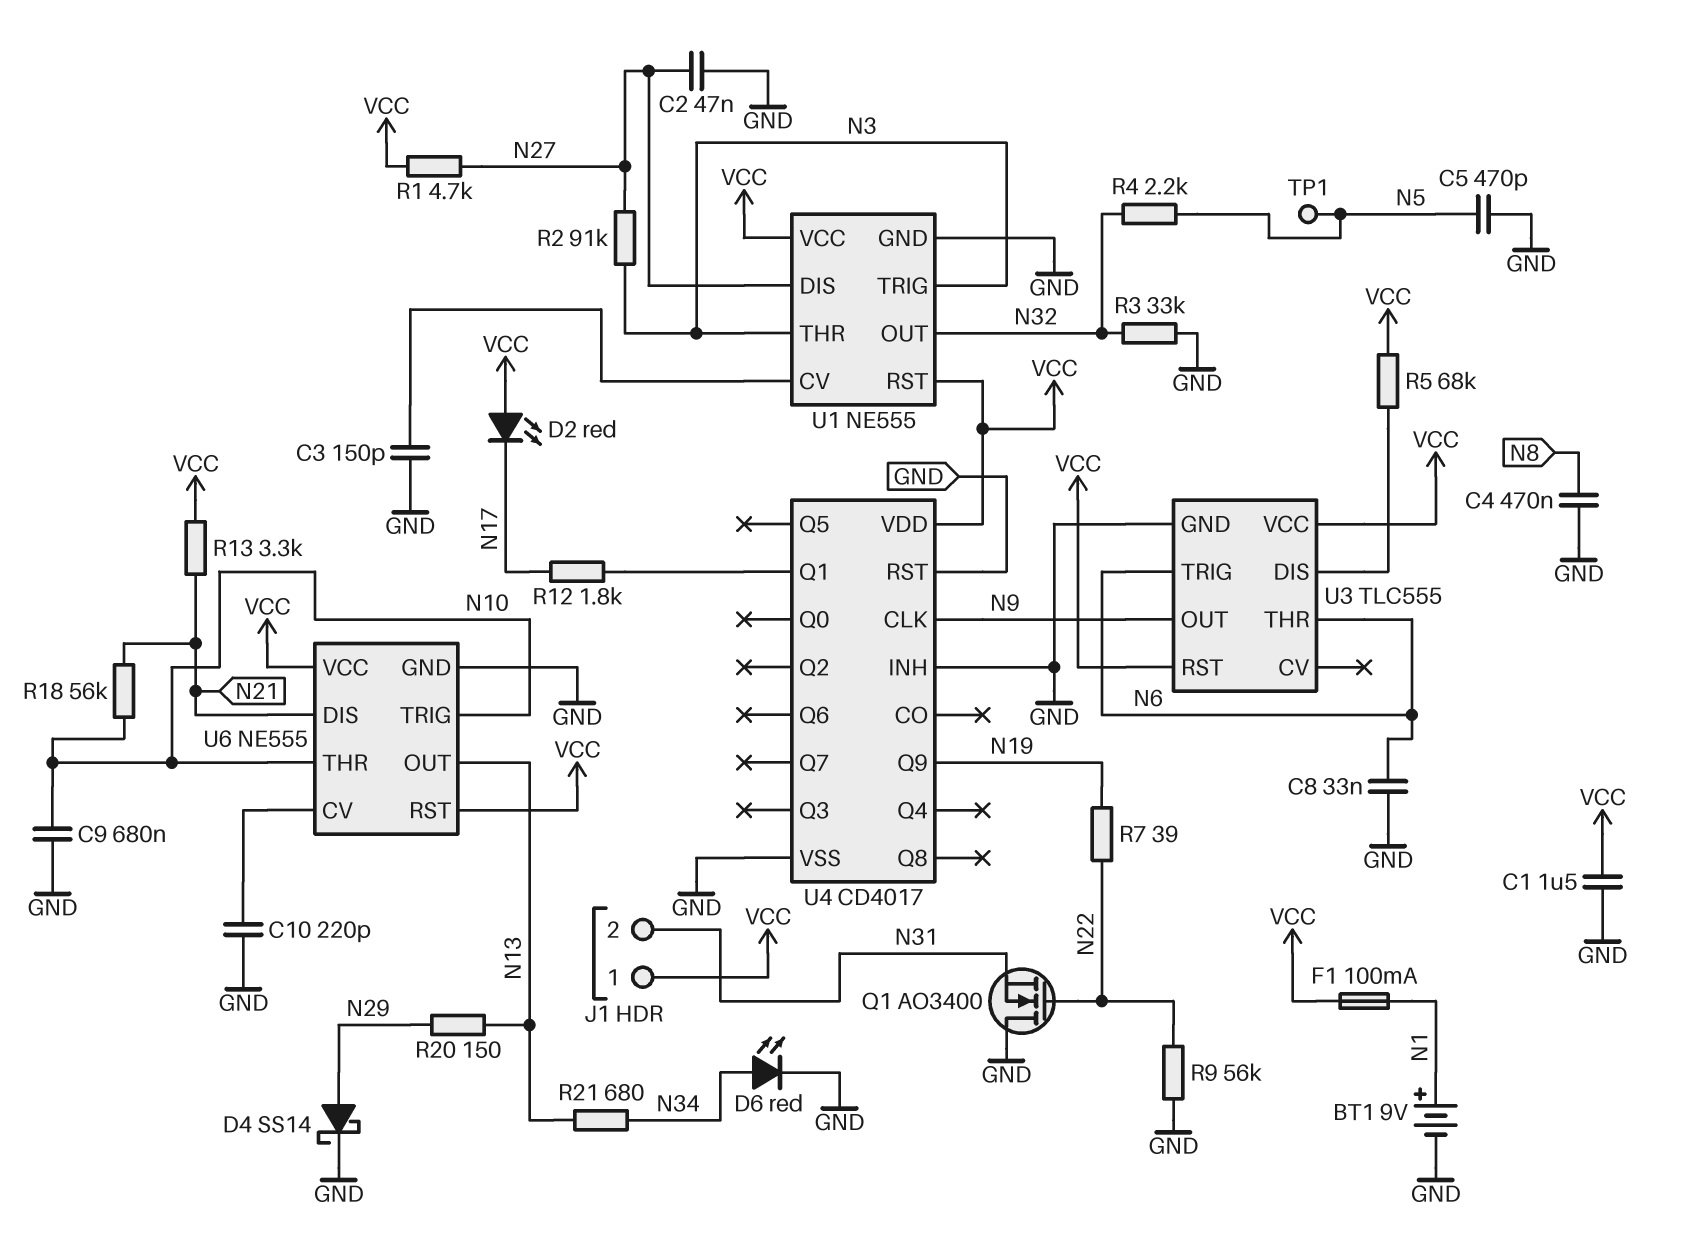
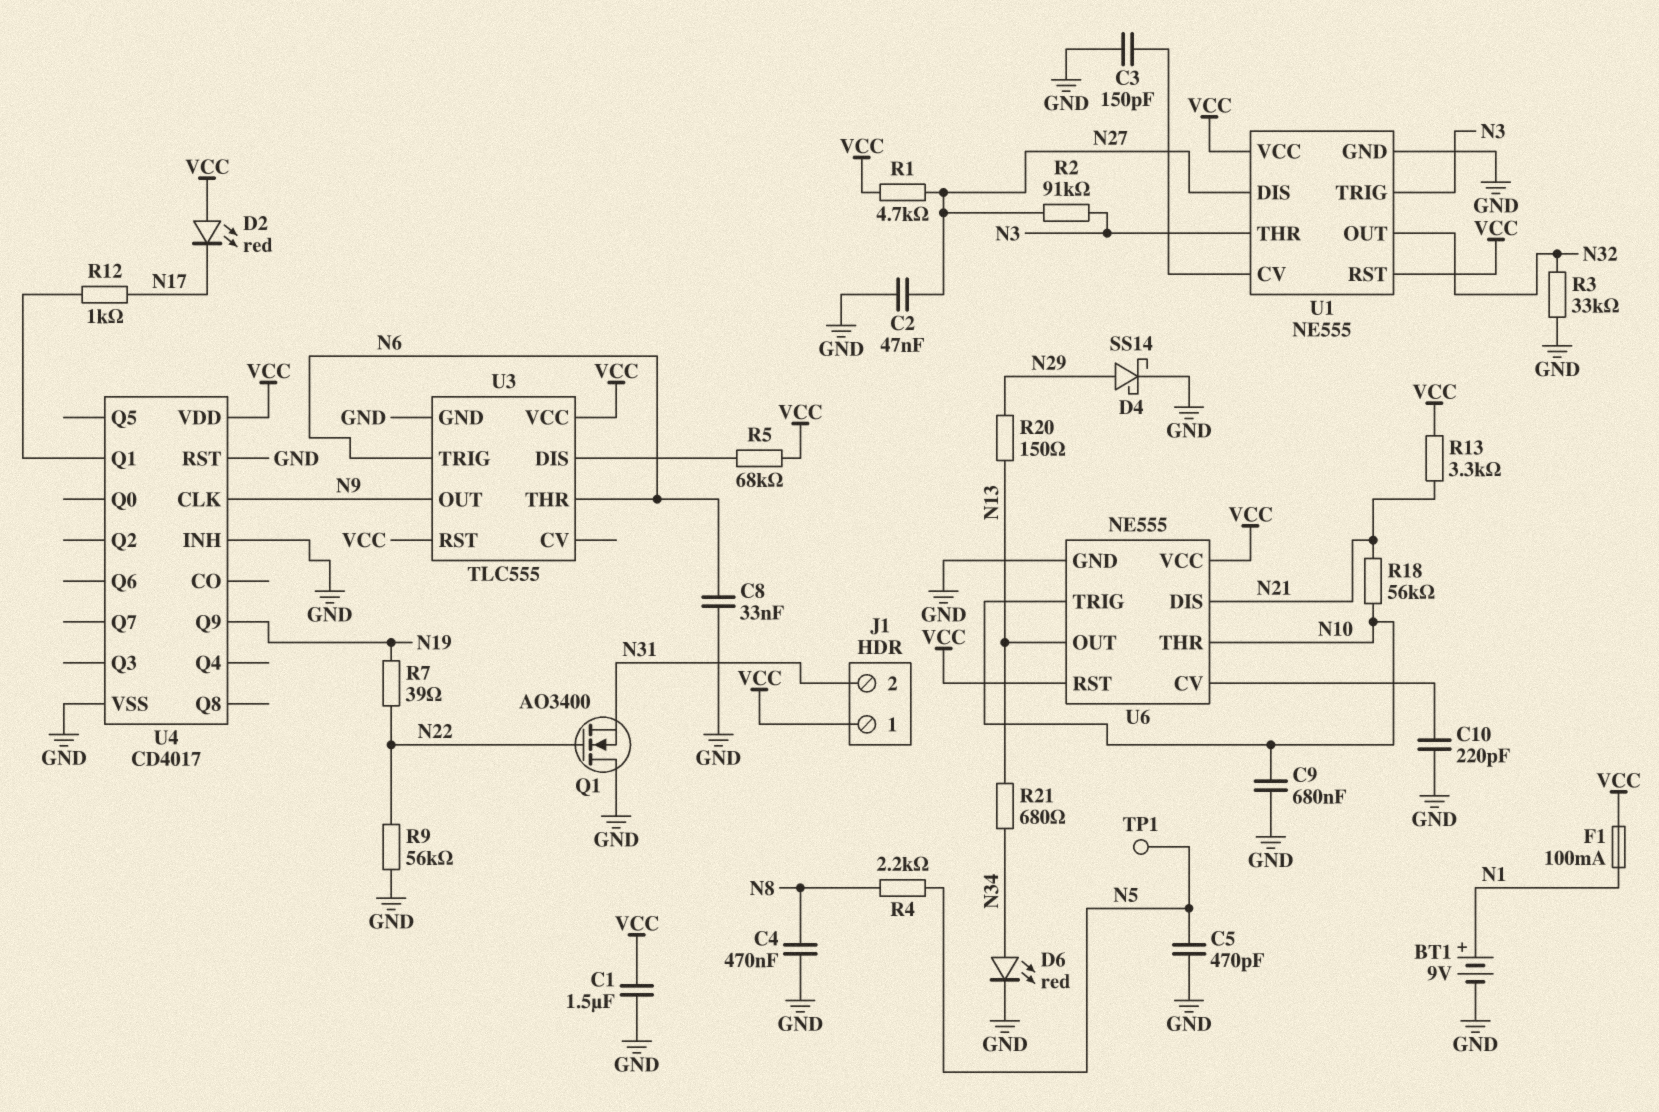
R4: 2.2k (N5, N32) -> 2.2k (N5, N8)
R12: 1.8k (N17, U4/Q1) -> 1k (N17, U4/Q1)

